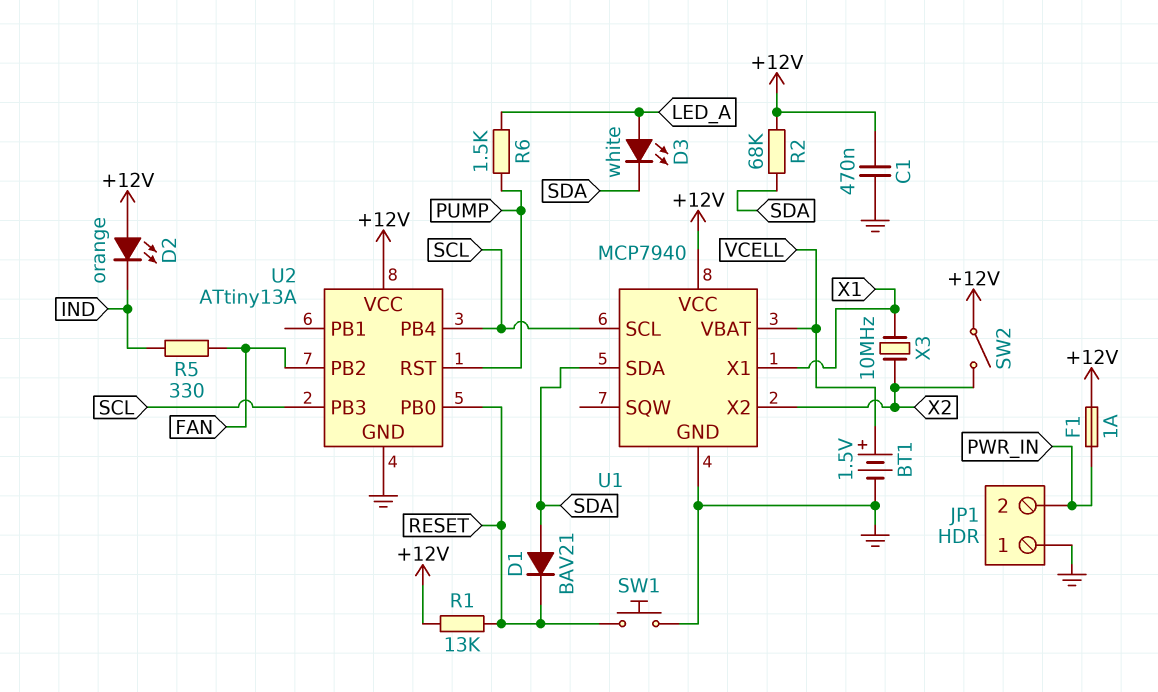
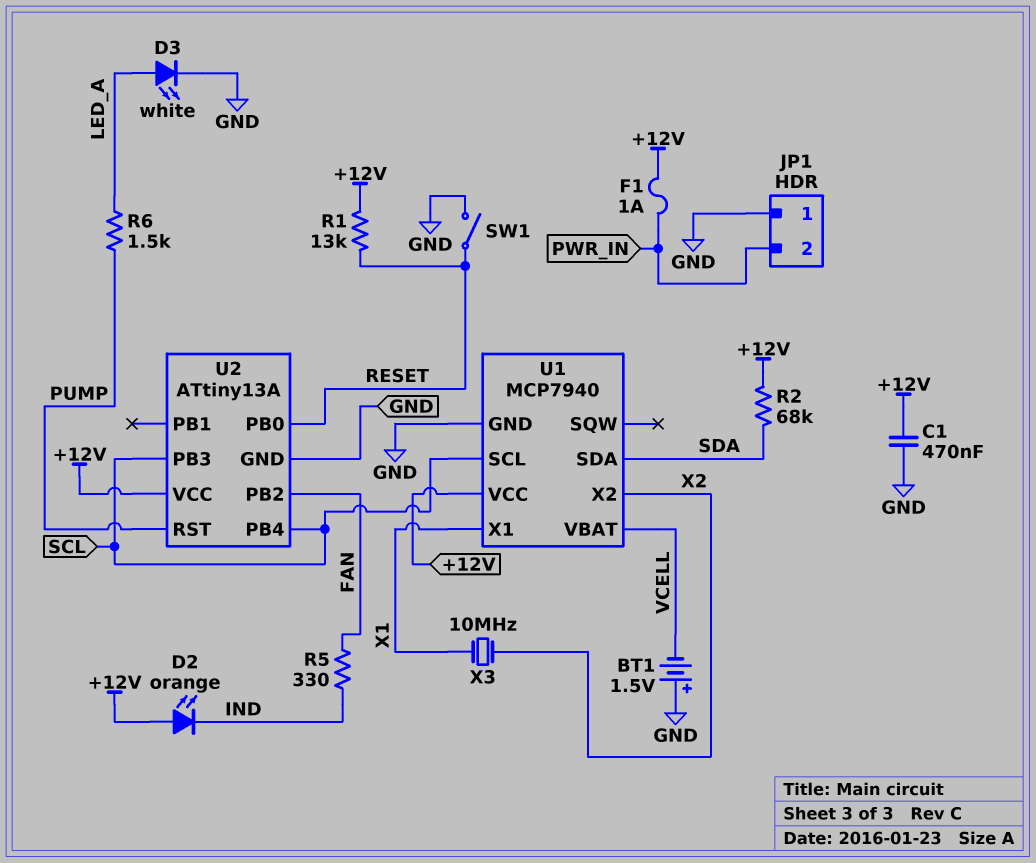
BT1: 1.5V (plus VCELL, minus GND) -> 1.5V (plus GND, minus VCELL)
D1: diode BAV21 (A SDA, K RESET) -> none
D3: LED white (A LED_A, K SDA) -> LED white (A LED_A, K GND)
SW1: button (GND, RESET) -> switch (GND, RESET)
SW2: switch (+12V, X2) -> none

